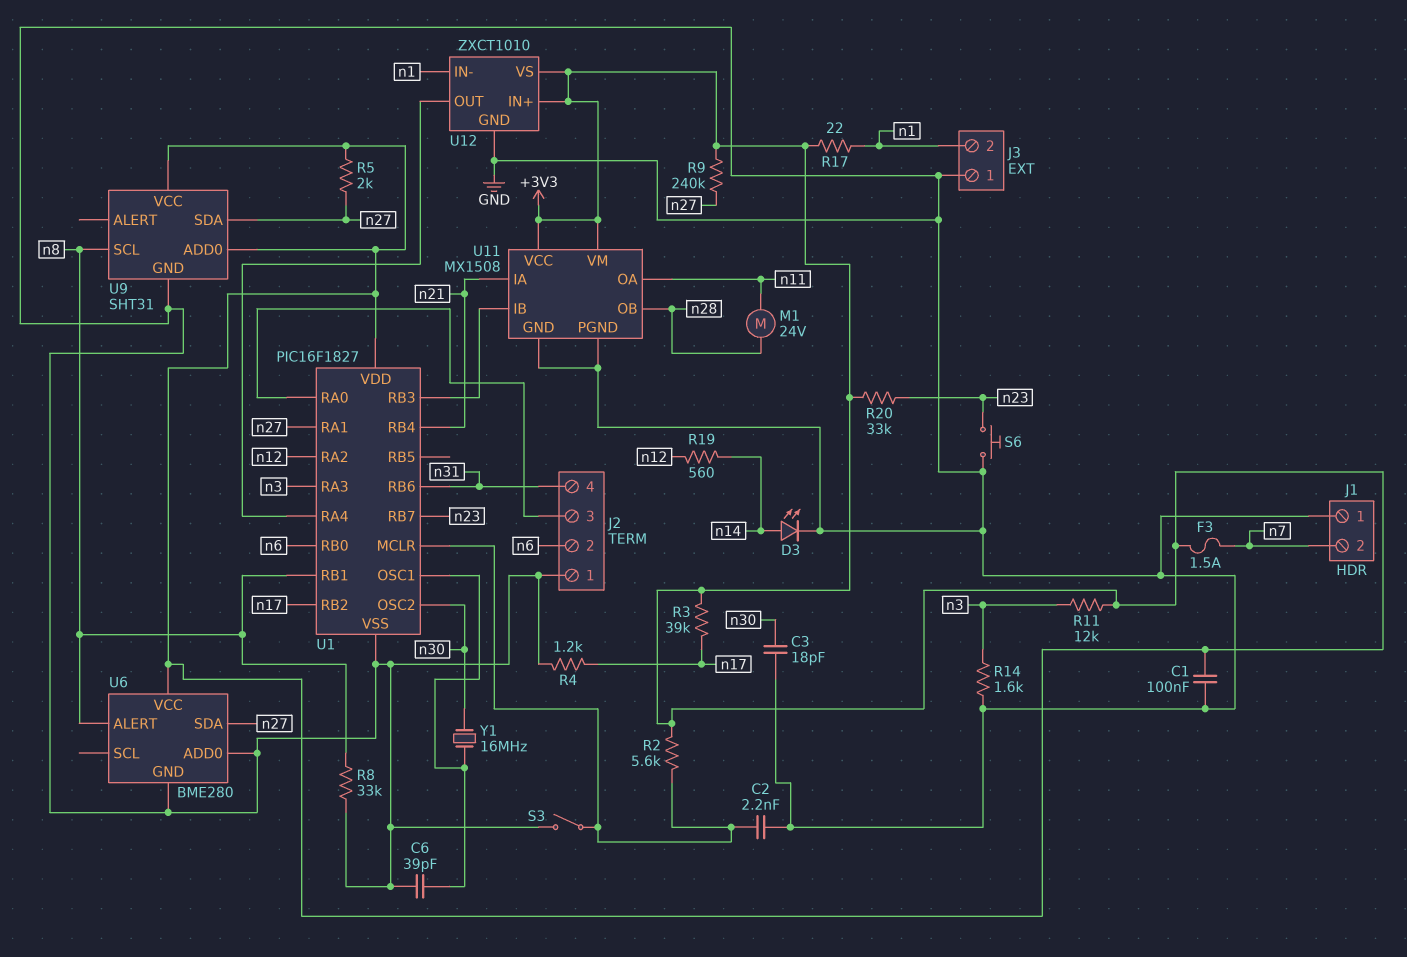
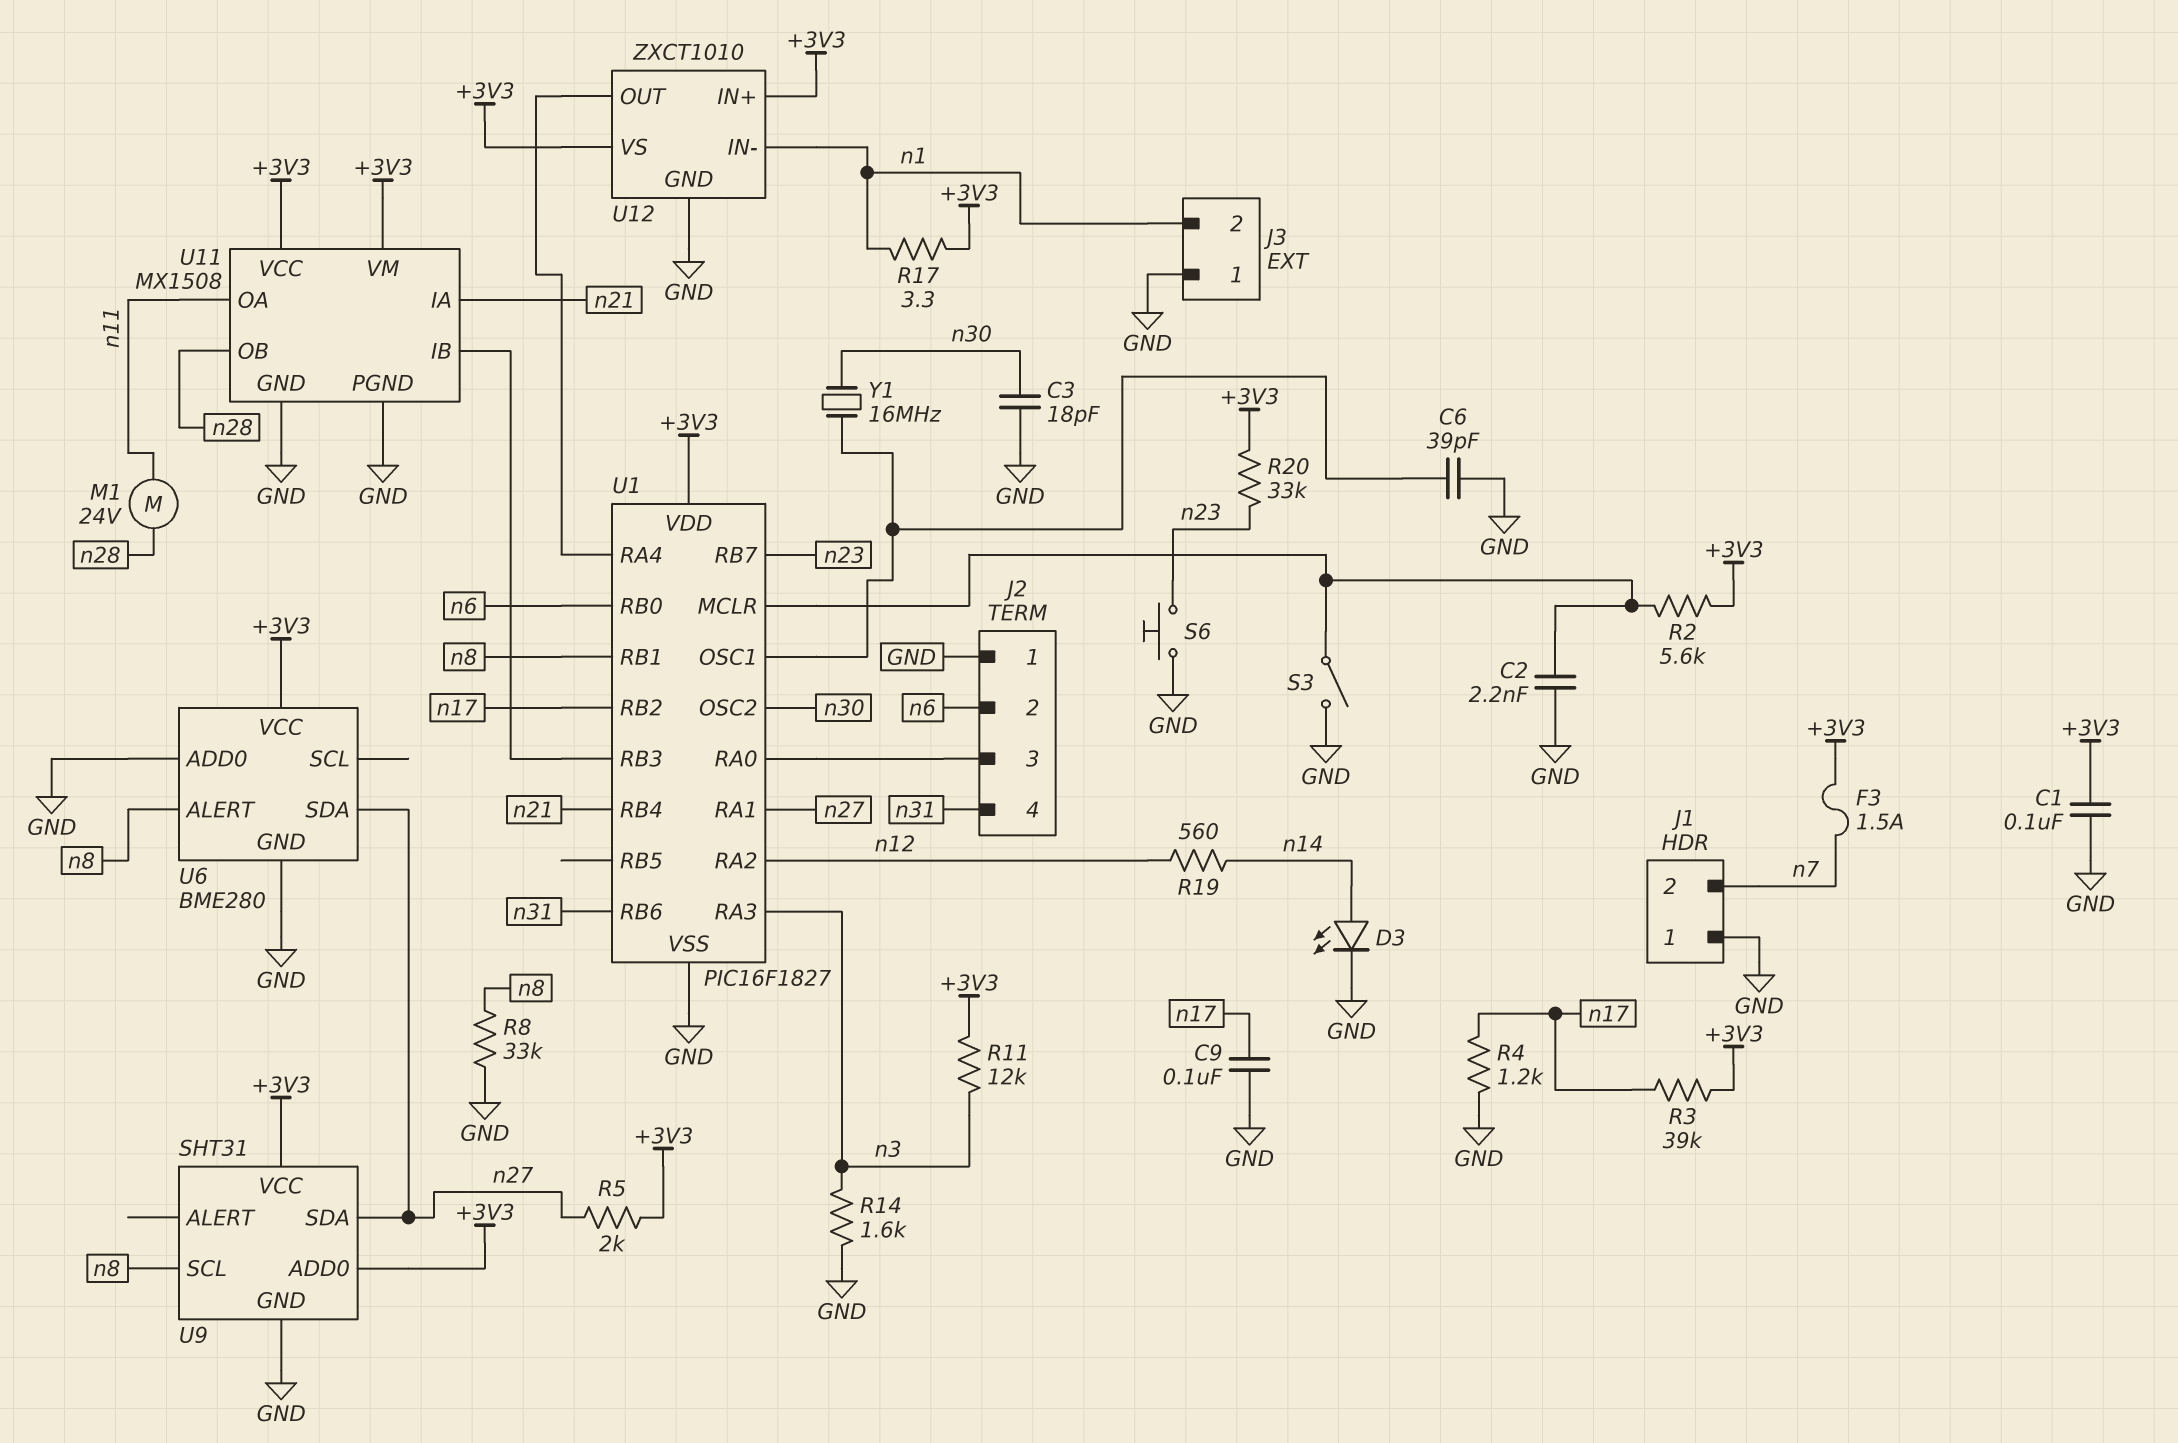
C9: none -> 100nF (GND, n17)
R9: 240k (+3V3, n27) -> none
R17: 22 (+3V3, n1) -> 3.3 (+3V3, n1)

